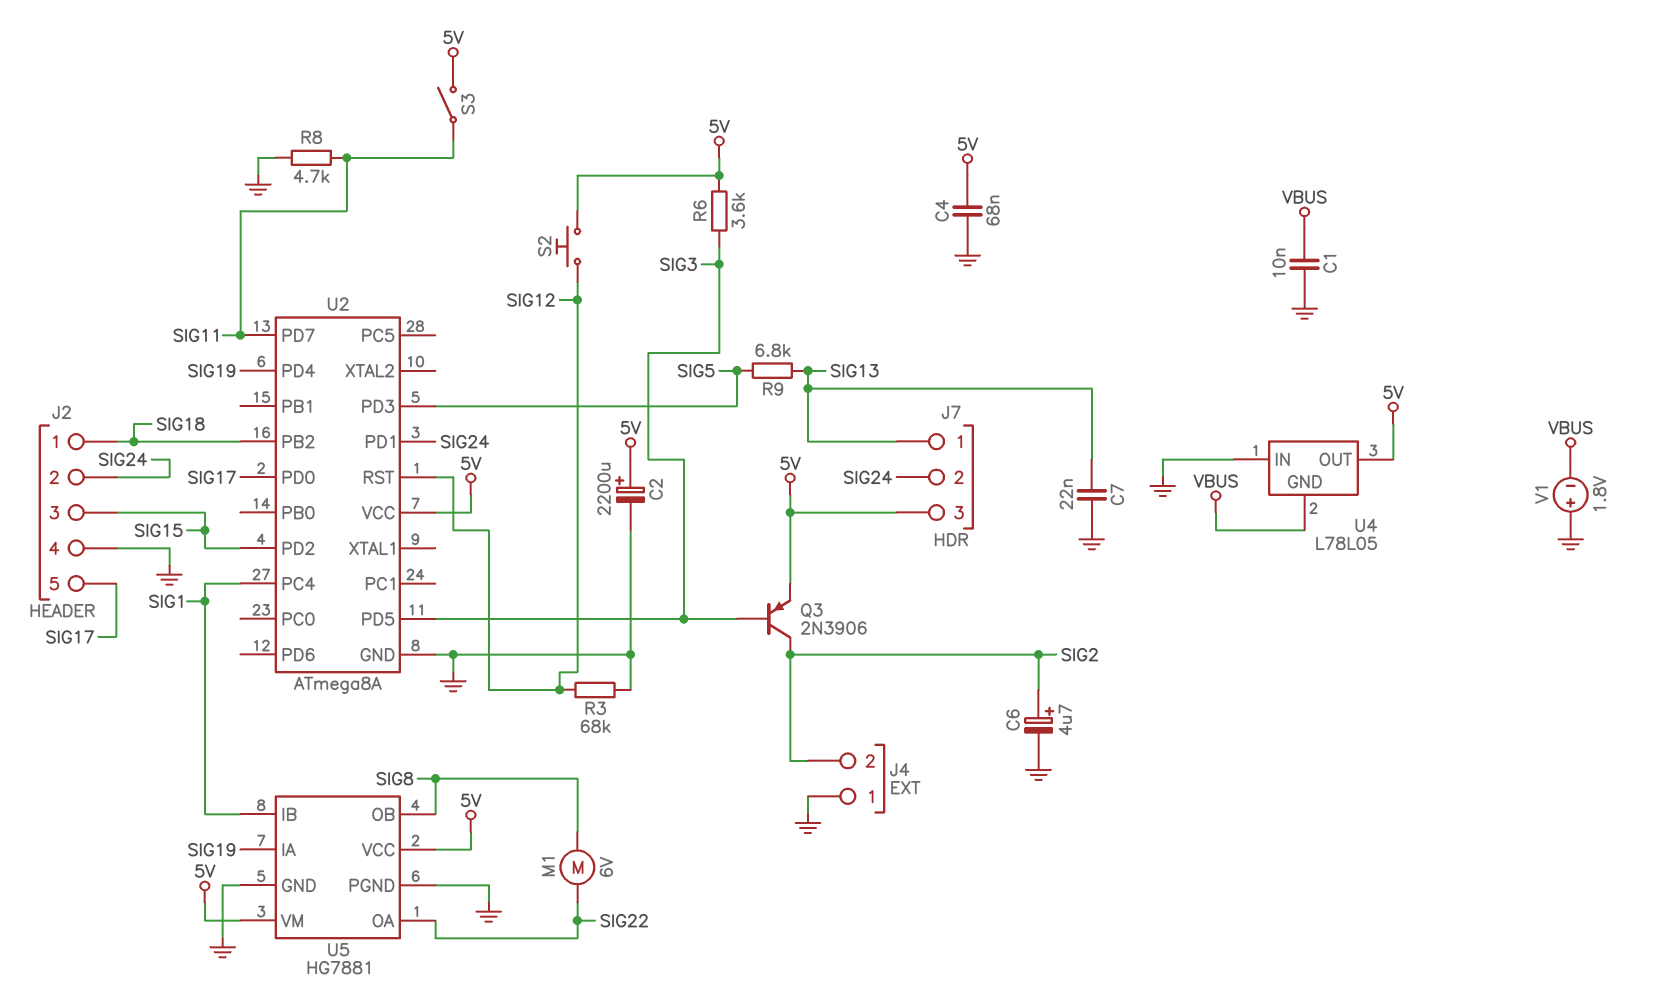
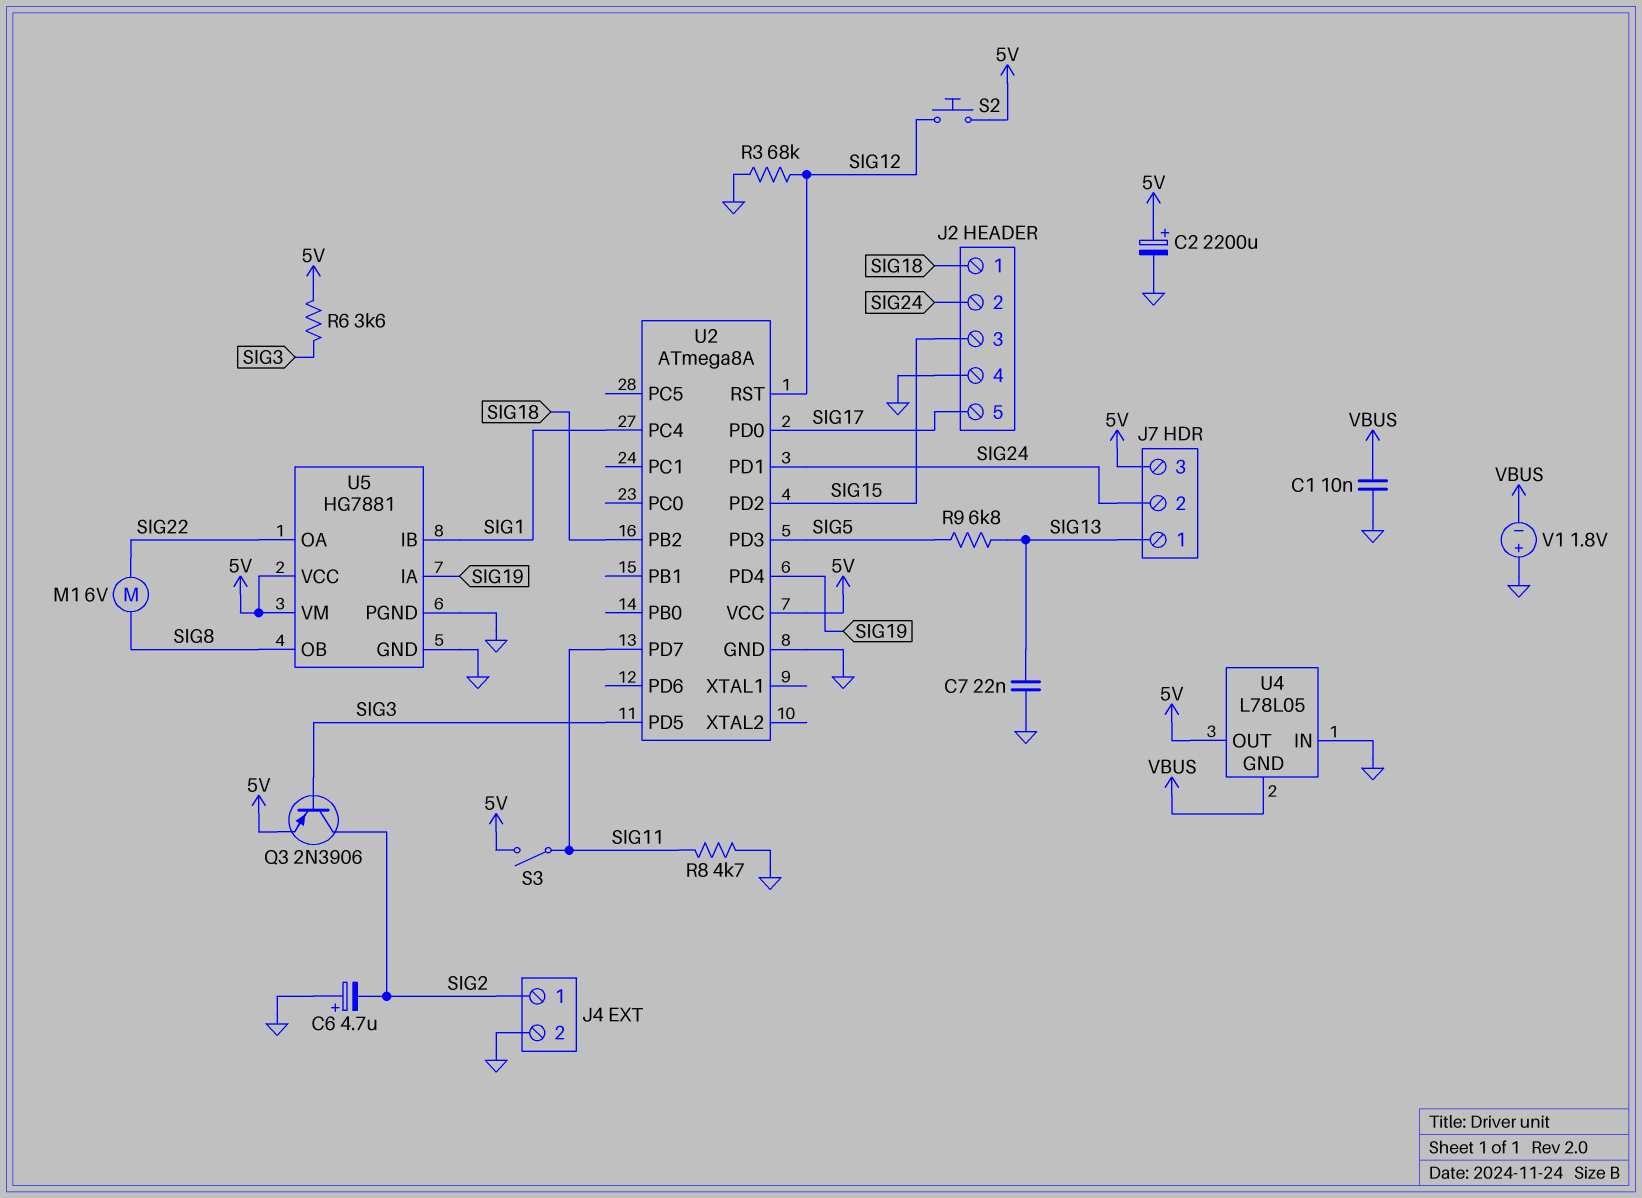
C4: 68nF (5V, GND) -> none
C6: 4.7uF (plus SIG2, minus GND) -> 4.7uF (plus GND, minus SIG2)
J4 pin 1: GND -> SIG2
J4 pin 2: SIG2 -> GND

